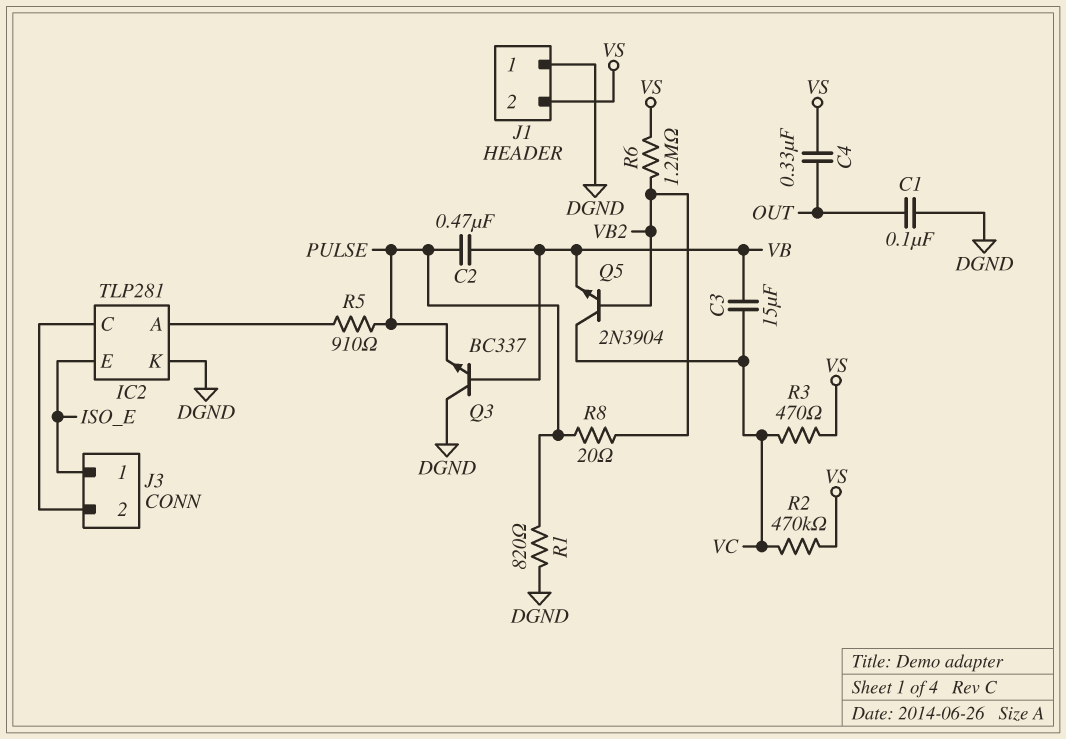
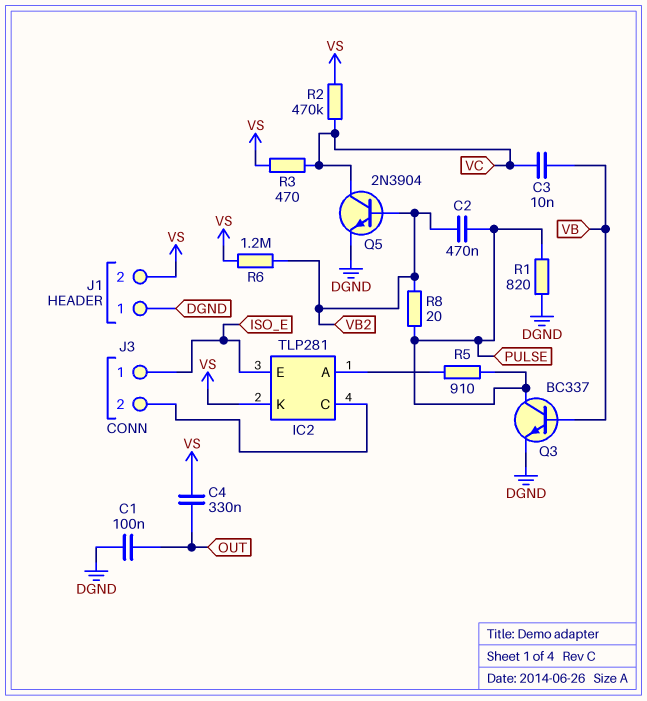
C2: 470nF (PULSE, VB) -> 470nF (PULSE, VB2)
C3: 15uF (VB, VC) -> 10nF (VB, VC)
IC2 pin K: DGND -> VS
Q3: NPN BC337 (B VB, C DGND, E PULSE) -> NPN BC337 (B VB, C PULSE, E DGND)
Q5: NPN 2N3904 (B VB2, C VC, E VB) -> NPN 2N3904 (B VB2, C VC, E DGND)

